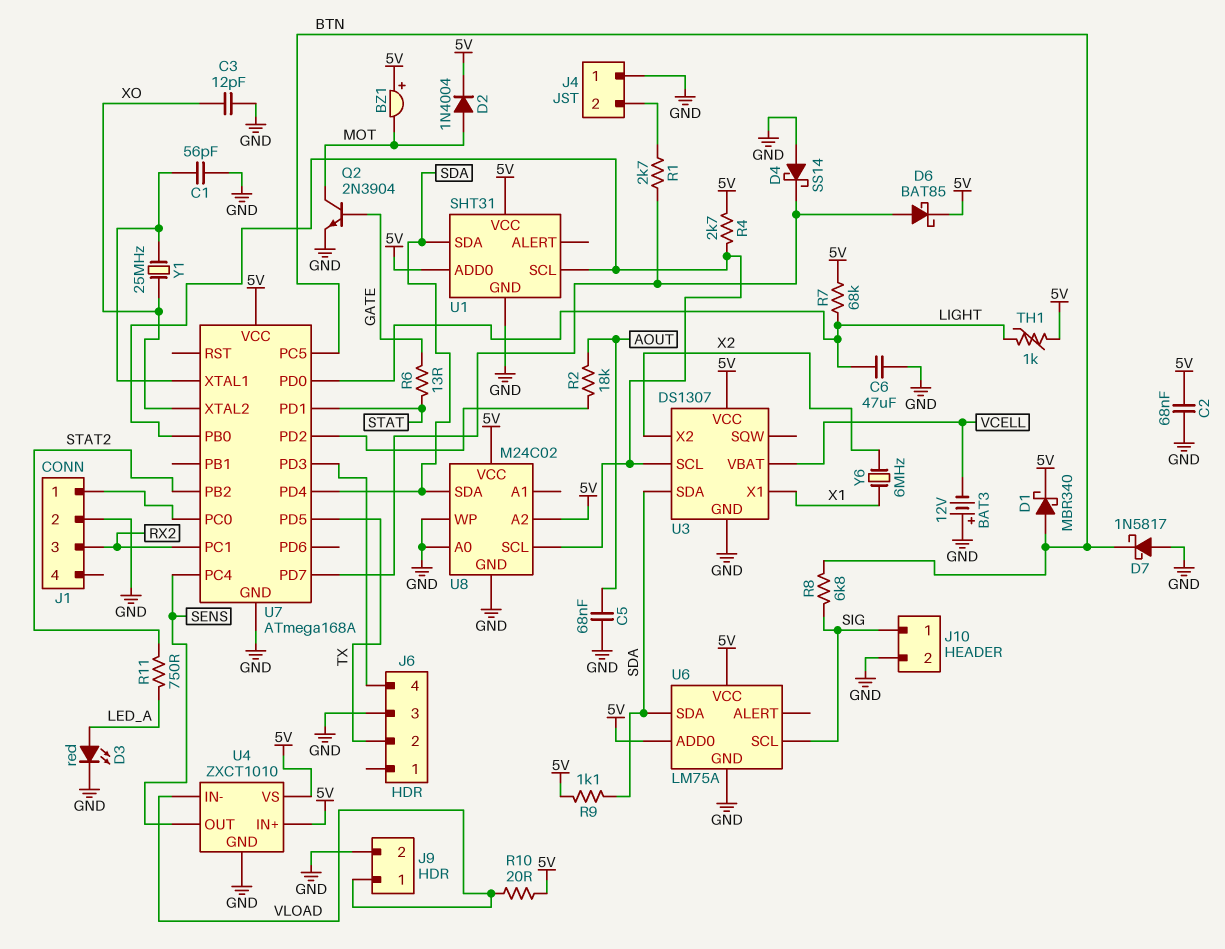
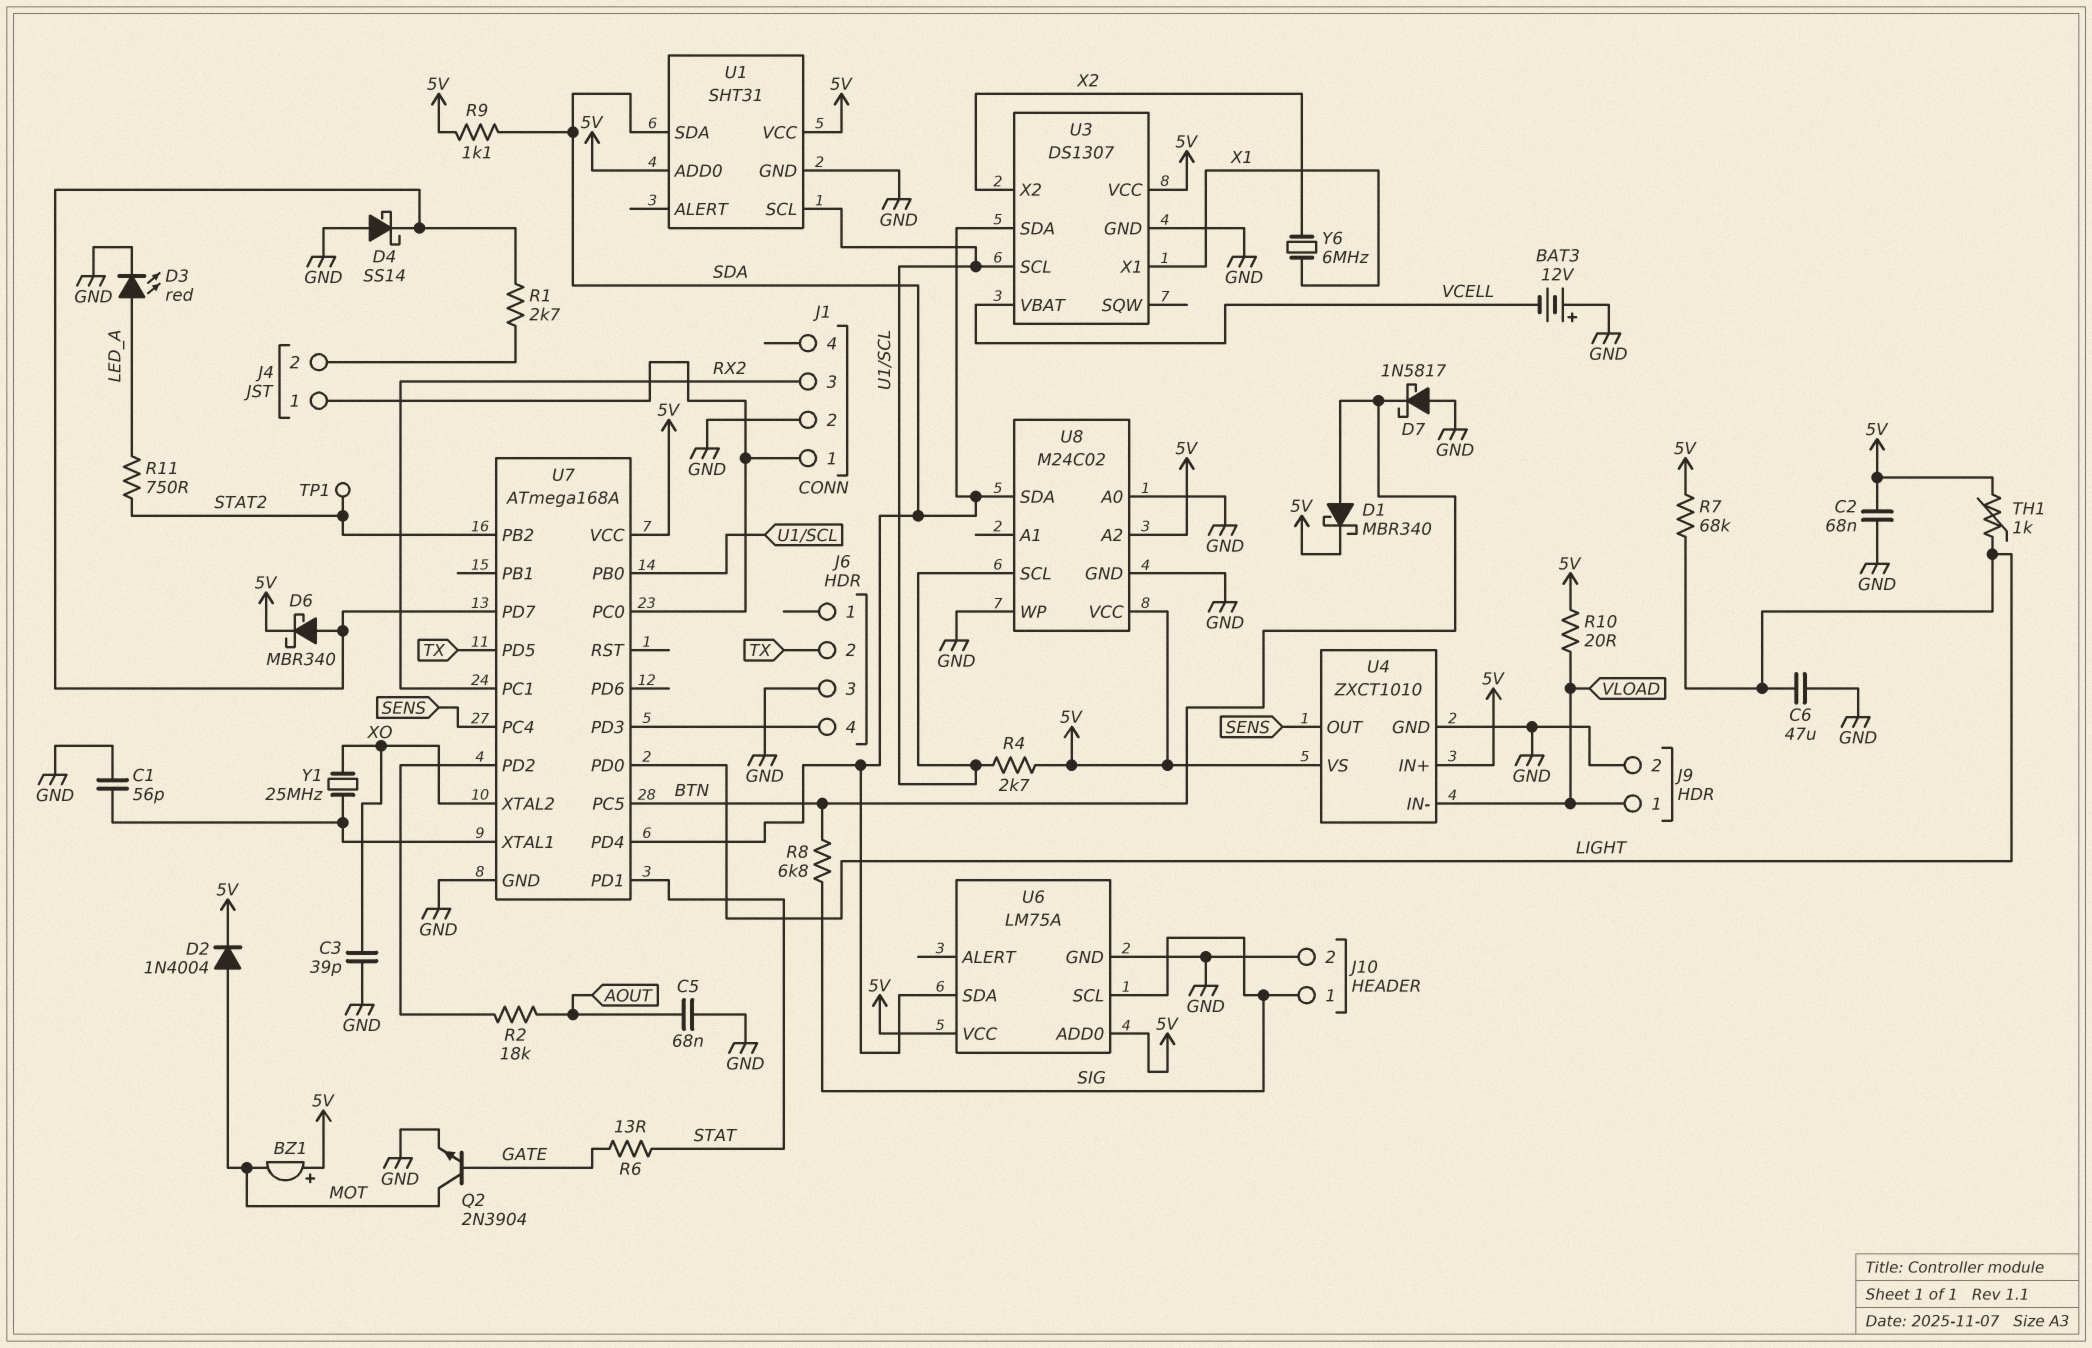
C3: 12pF (GND, XO) -> 39pF (GND, XO)
D6: schottky BAT85 (A U7/PD7, K 5V) -> schottky MBR340 (A U7/PD7, K 5V)
J4 pin 1: GND -> J1/1
TP1: none -> test point (STAT2)

